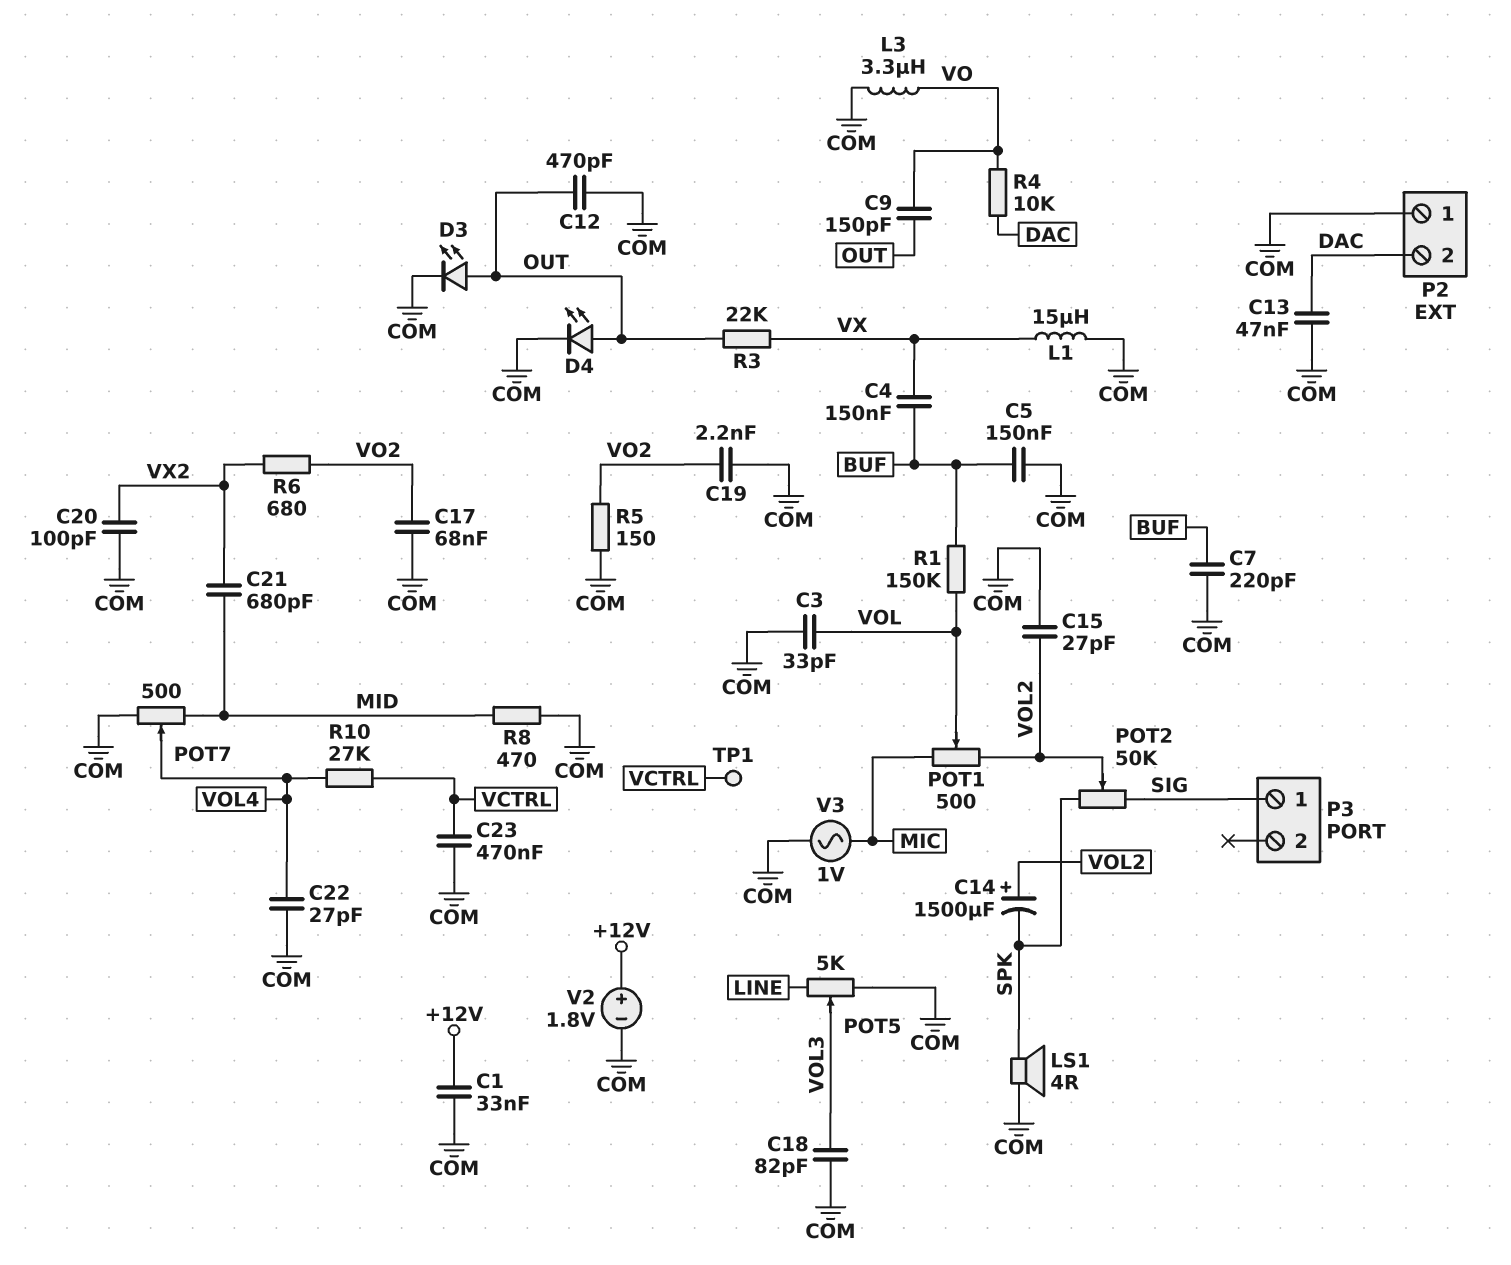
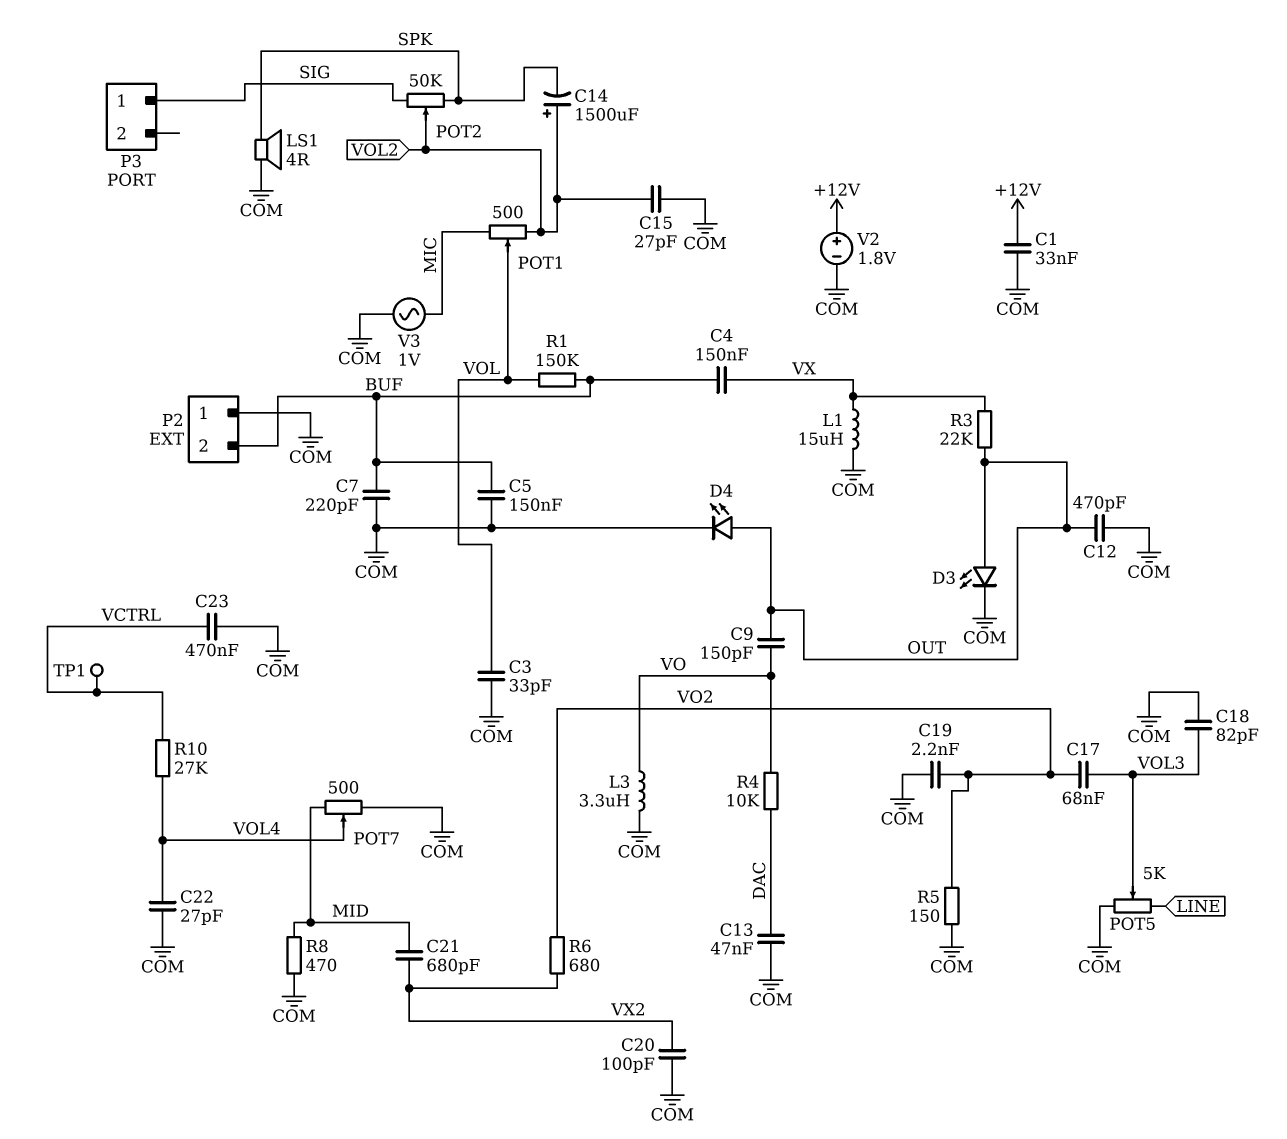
C17: 68nF (COM, VO2) -> 68nF (VO2, VOL3)
P2 pin 2: DAC -> BUF

